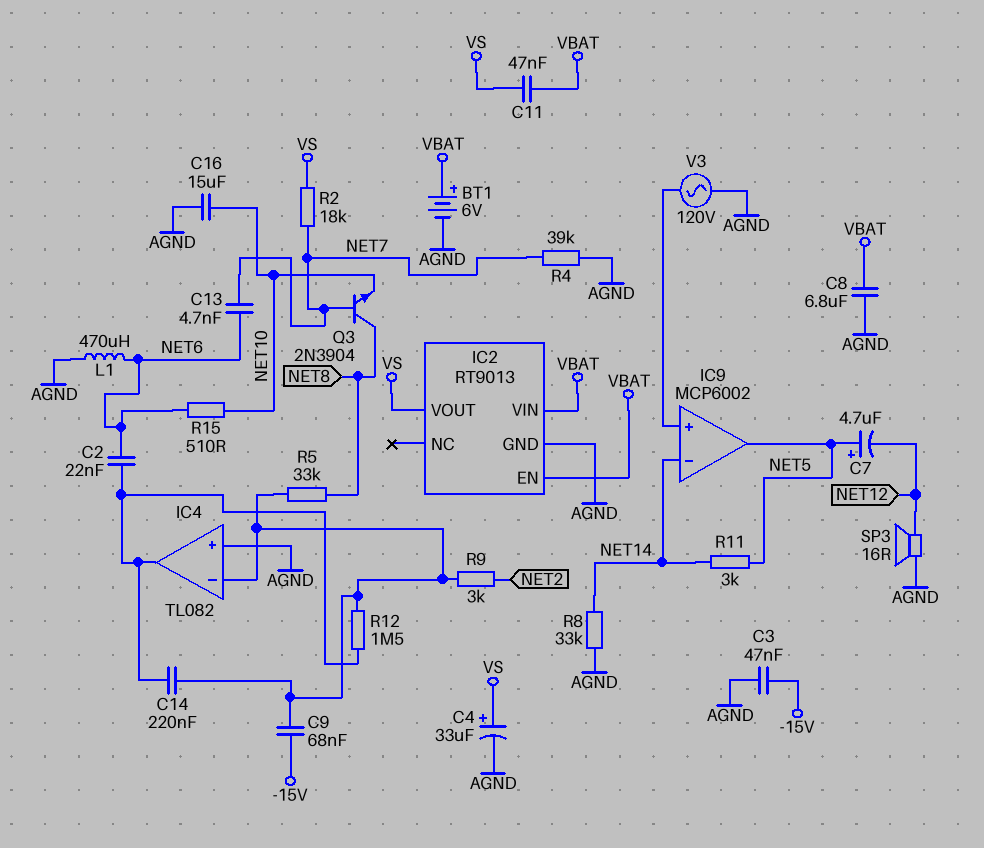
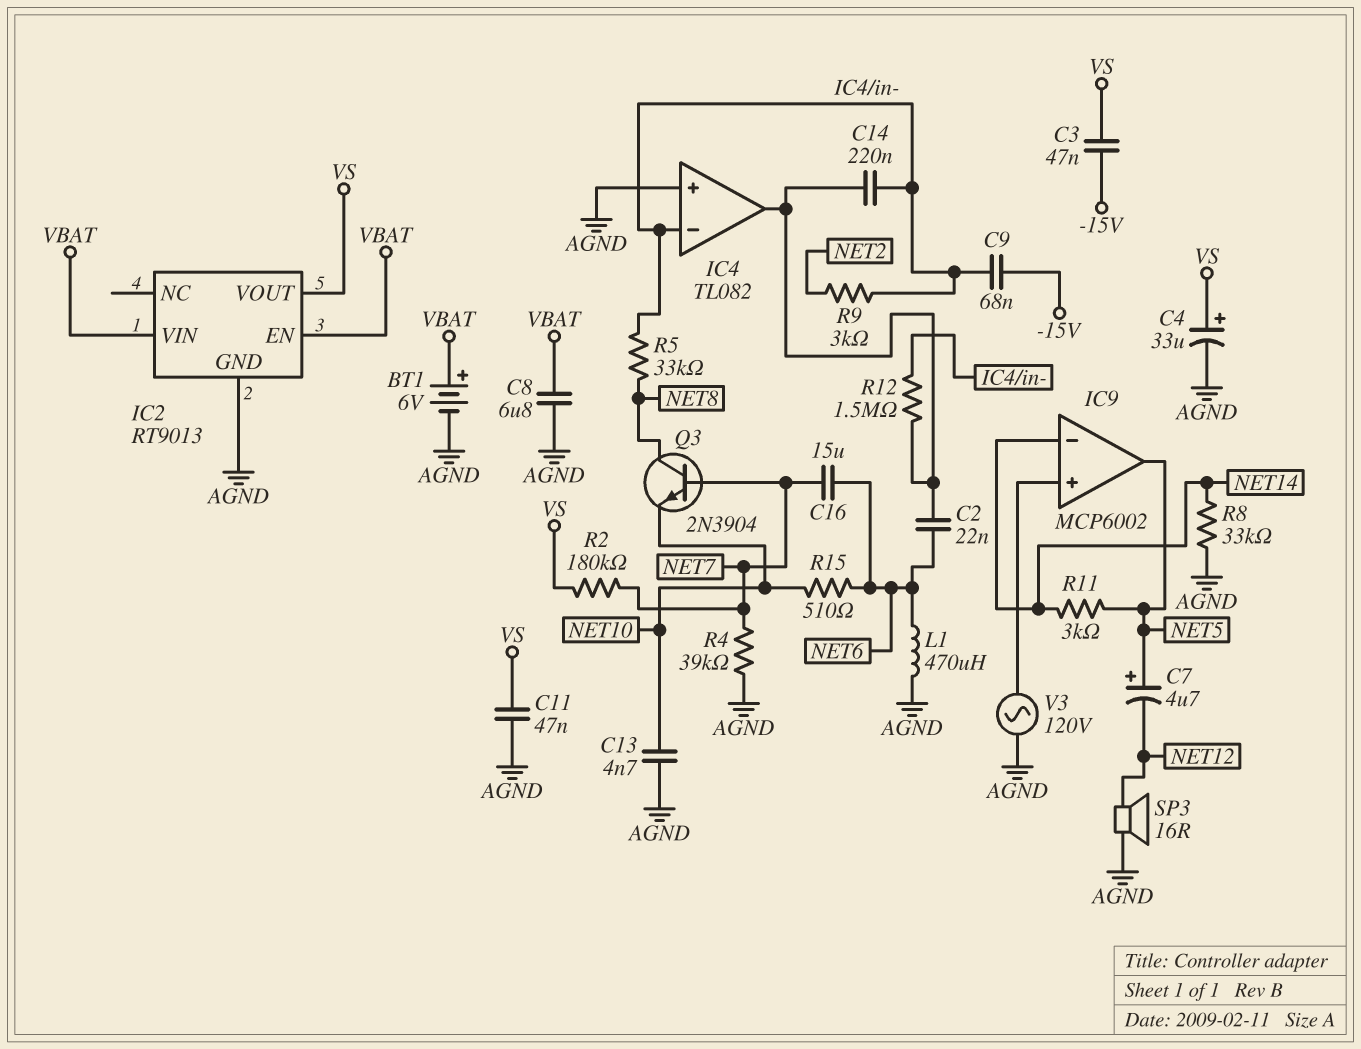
C3: 47nF (-15V, AGND) -> 47nF (-15V, VS)
C11: 47nF (VBAT, VS) -> 47nF (AGND, VS)
C13: 4.7nF (NET6, NET7) -> 4.7nF (AGND, NET10)
C16: 15uF (AGND, NET10) -> 15uF (NET6, NET7)
R2: 18k (NET7, VS) -> 180k (NET7, VS)

